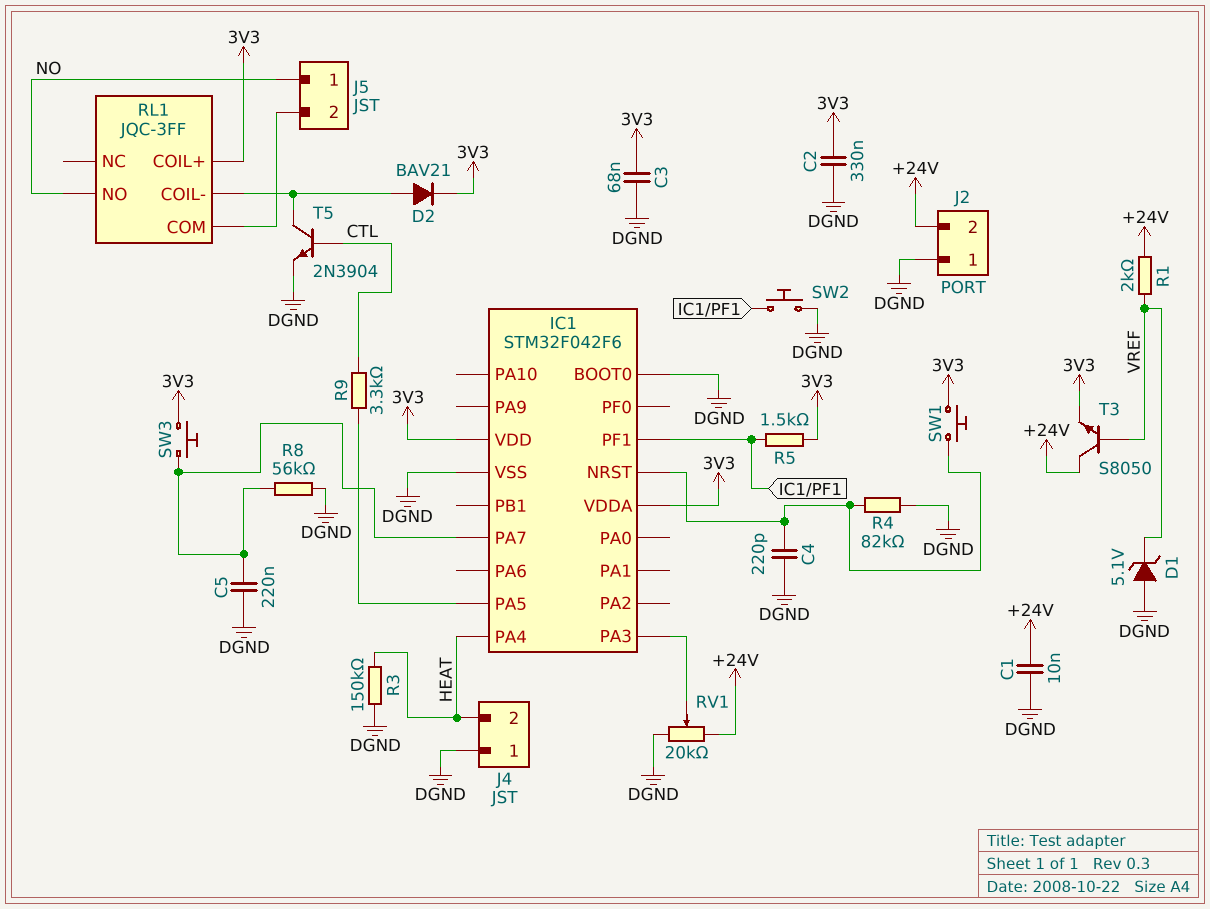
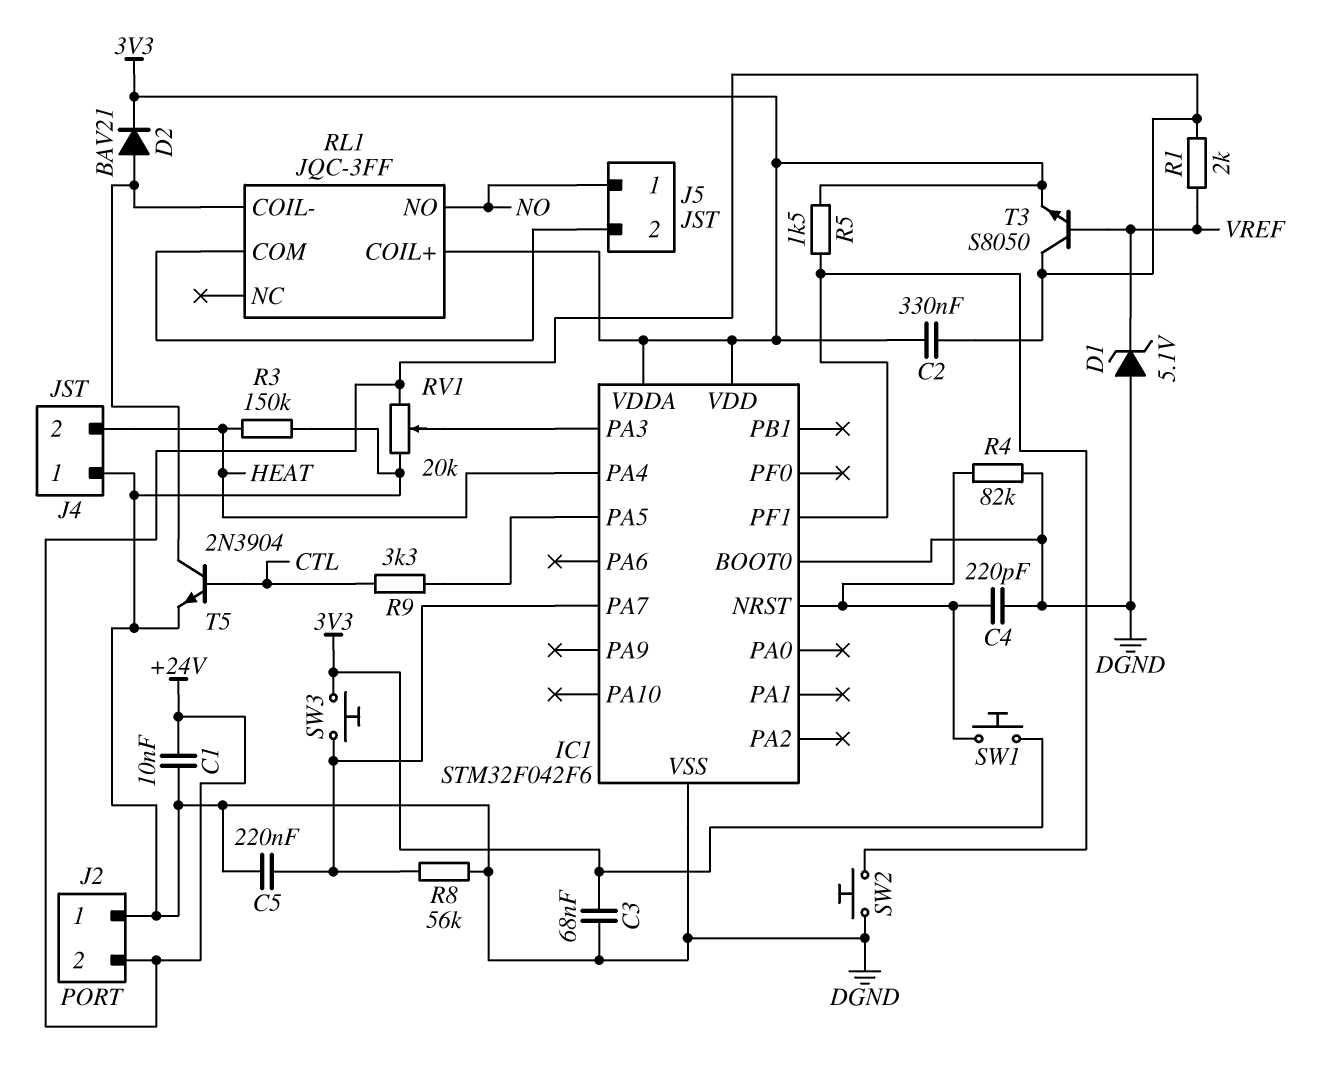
C2: 330nF (3V3, DGND) -> 330nF (+24V, 3V3)

